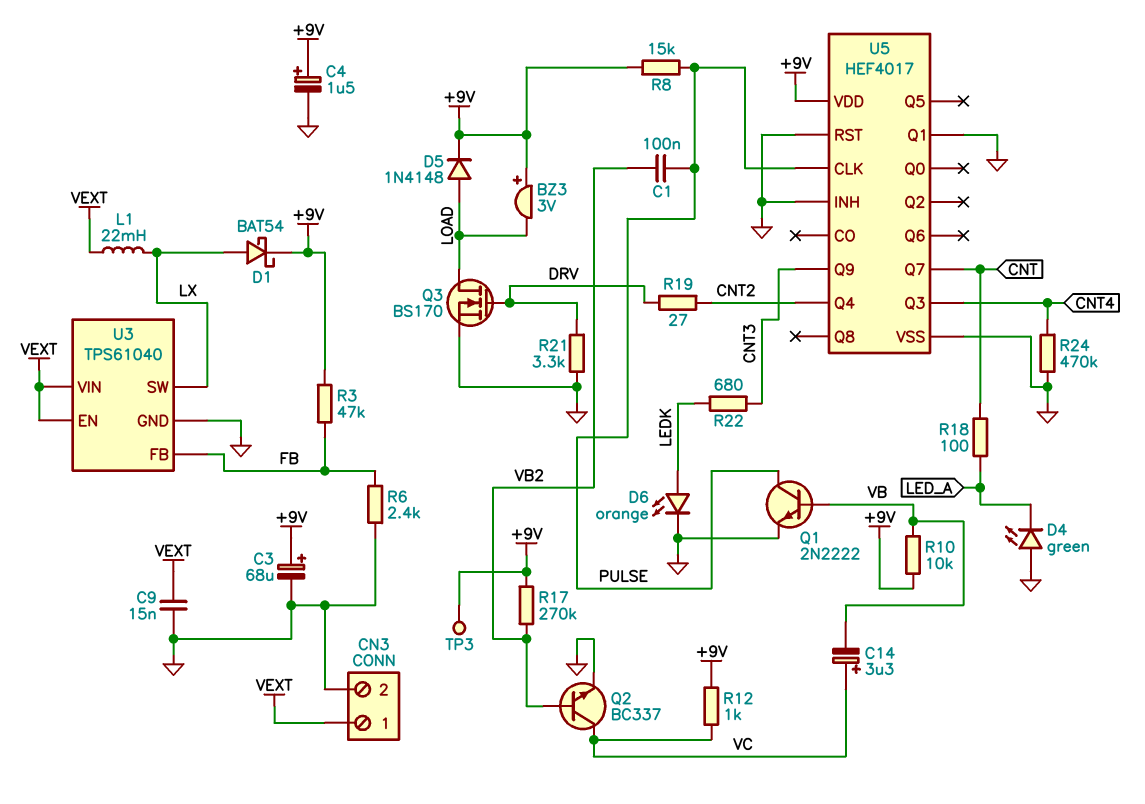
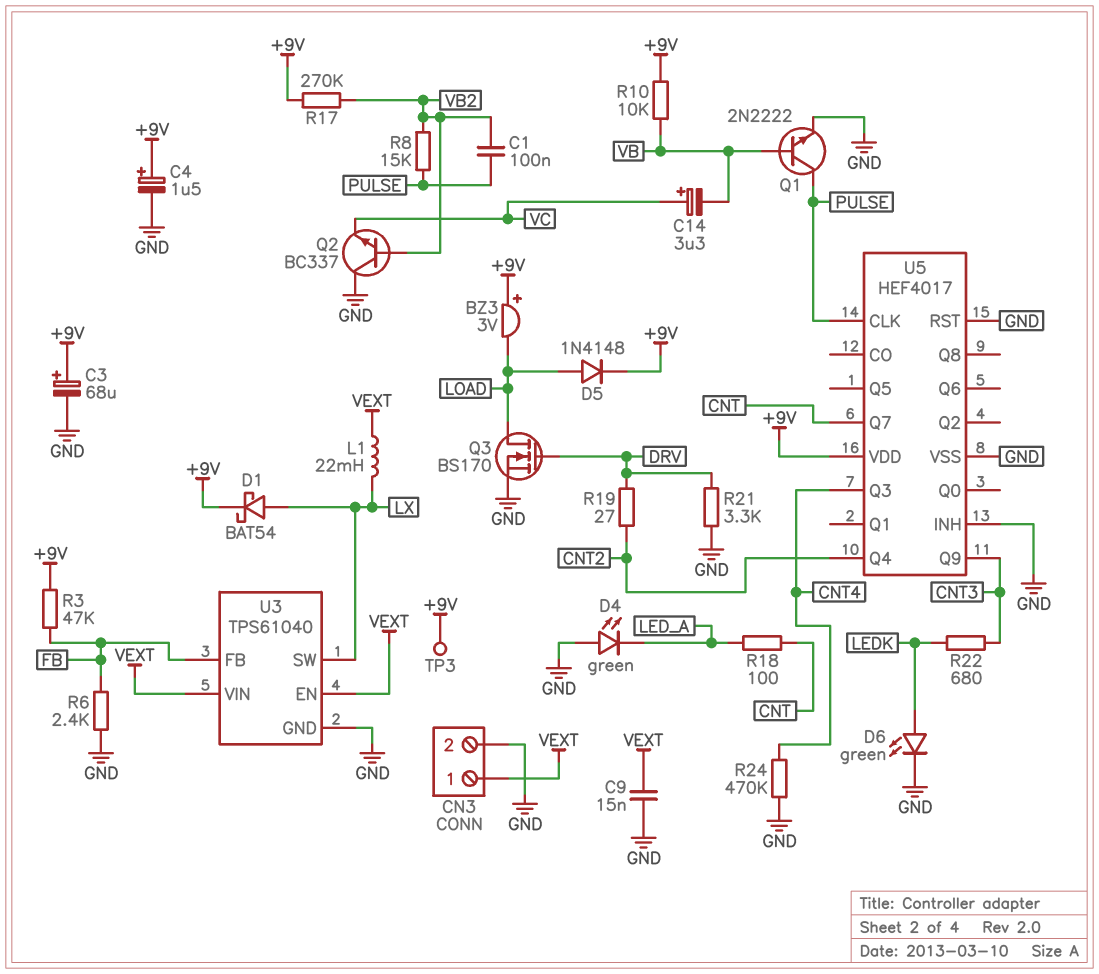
D6: LED orange (A LEDK, K GND) -> LED green (A LEDK, K GND)
Q2: NPN BC337 (B VB2, C VC, E GND) -> NPN BC337 (B VB2, C GND, E VC)
R8: 15k (+9V, PULSE) -> 15k (PULSE, VB2)
R12: 1k (+9V, VC) -> none
U5 pin Q1: GND -> none

